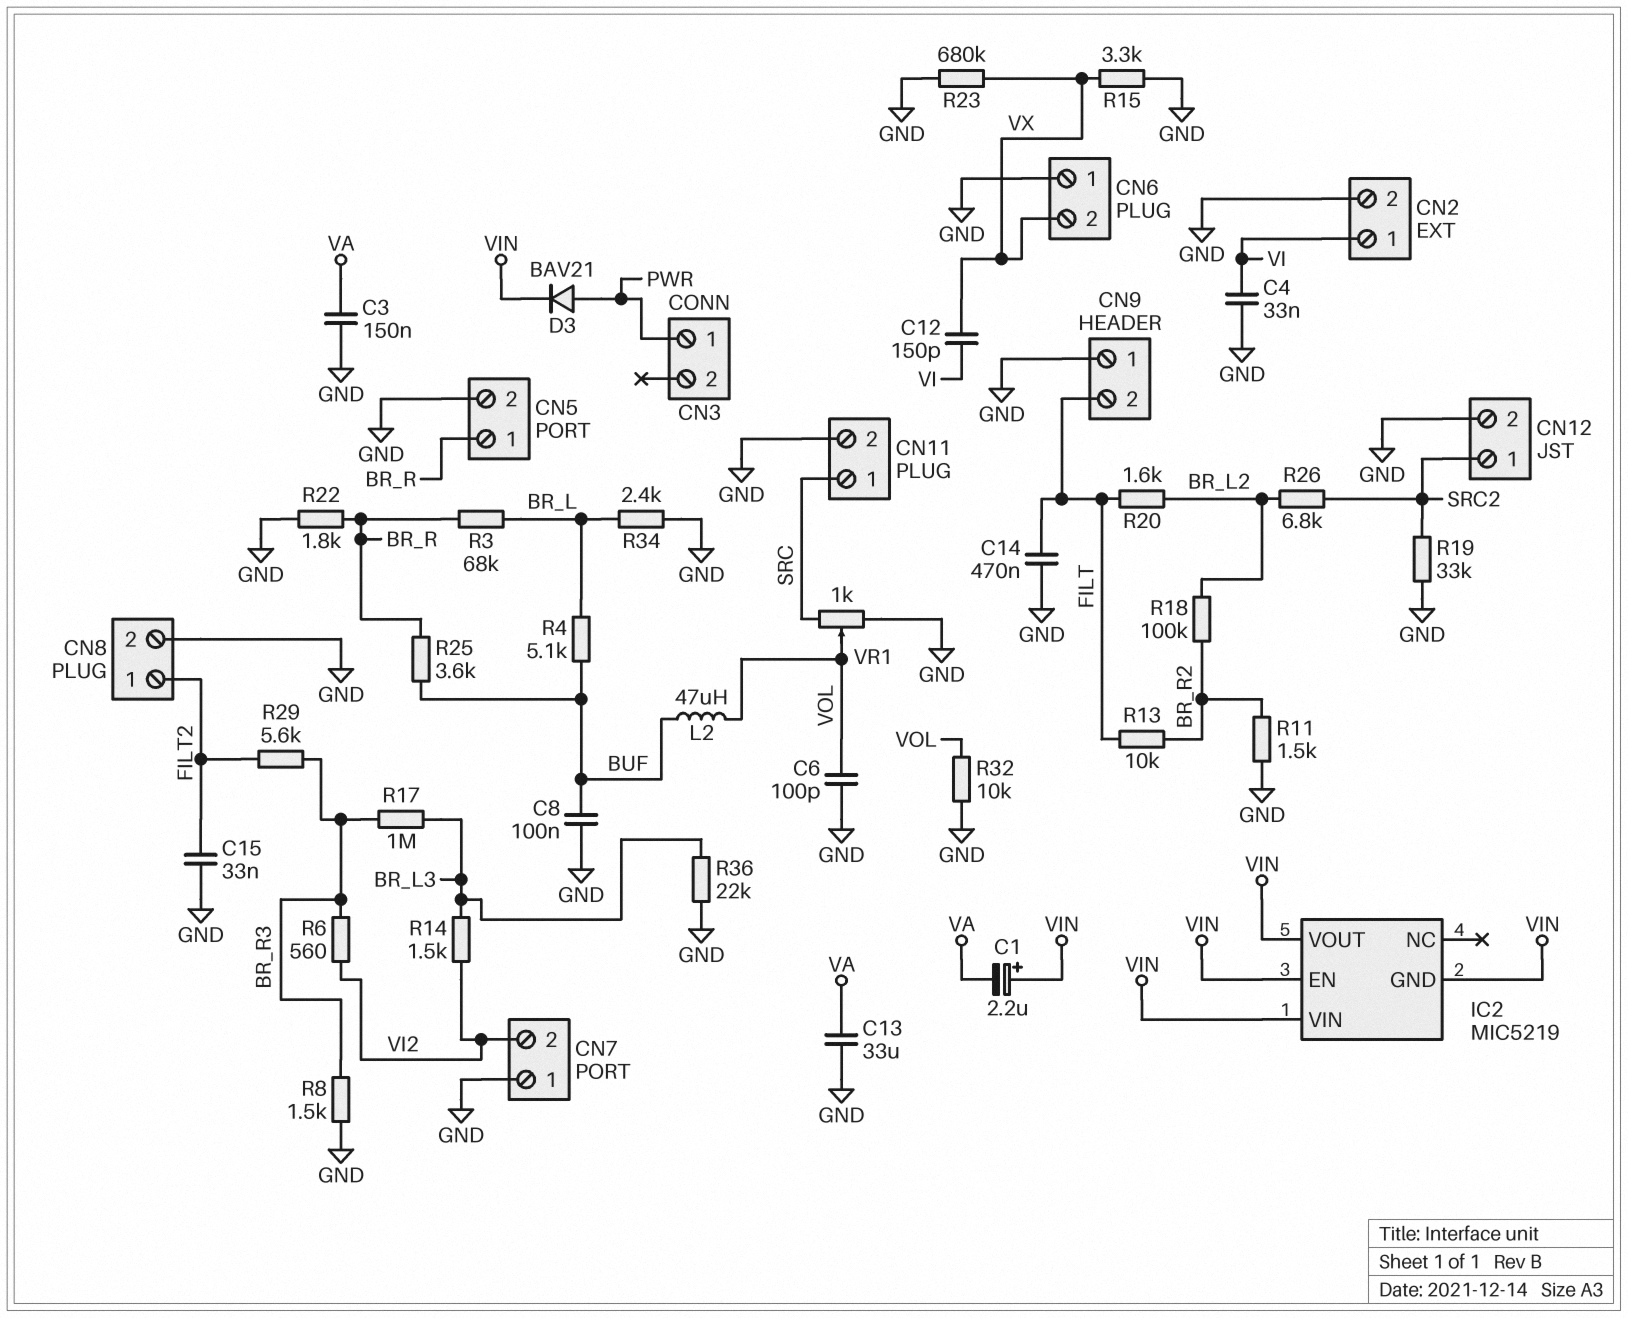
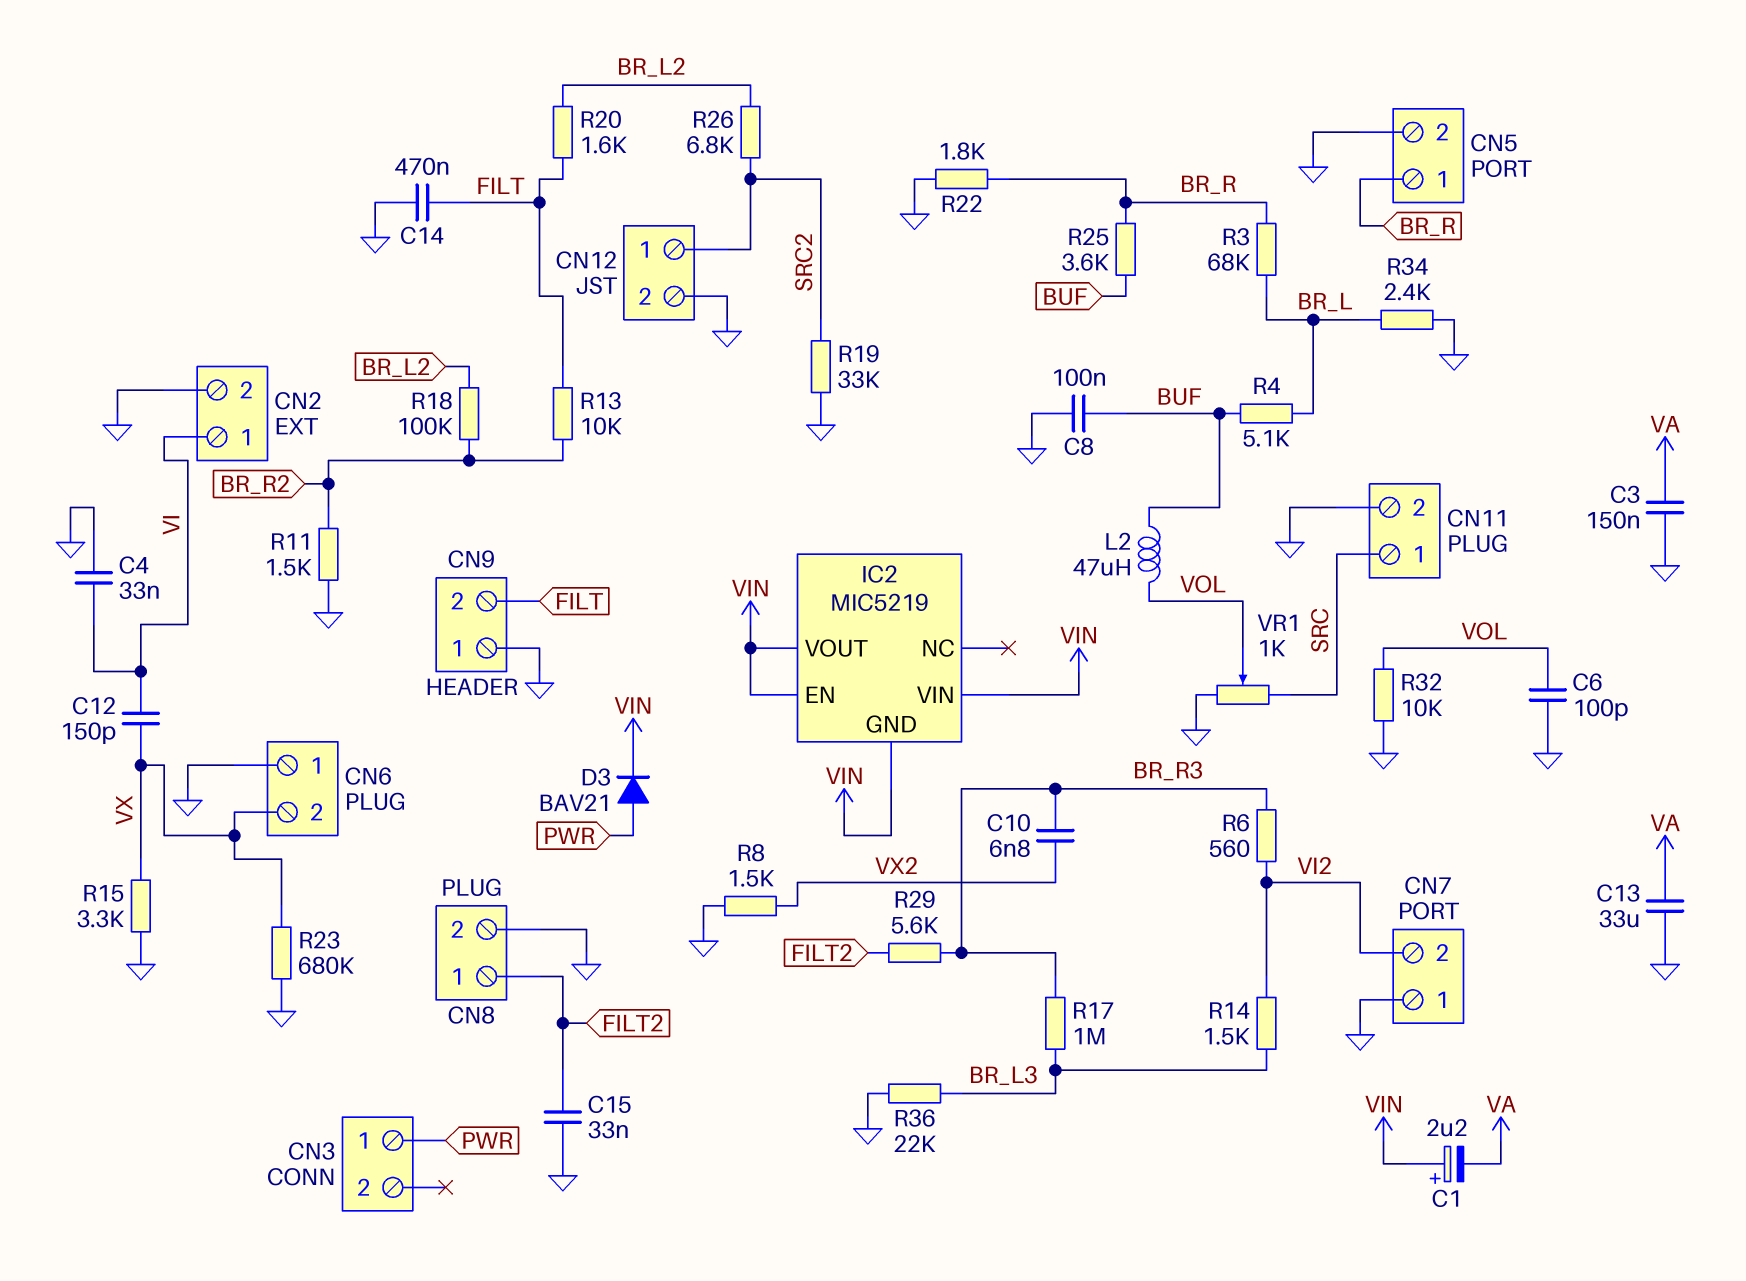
C10: none -> 6.8nF (BR_R3, VX2)
R8: 1.5k (BR_R3, GND) -> 1.5k (GND, VX2)

